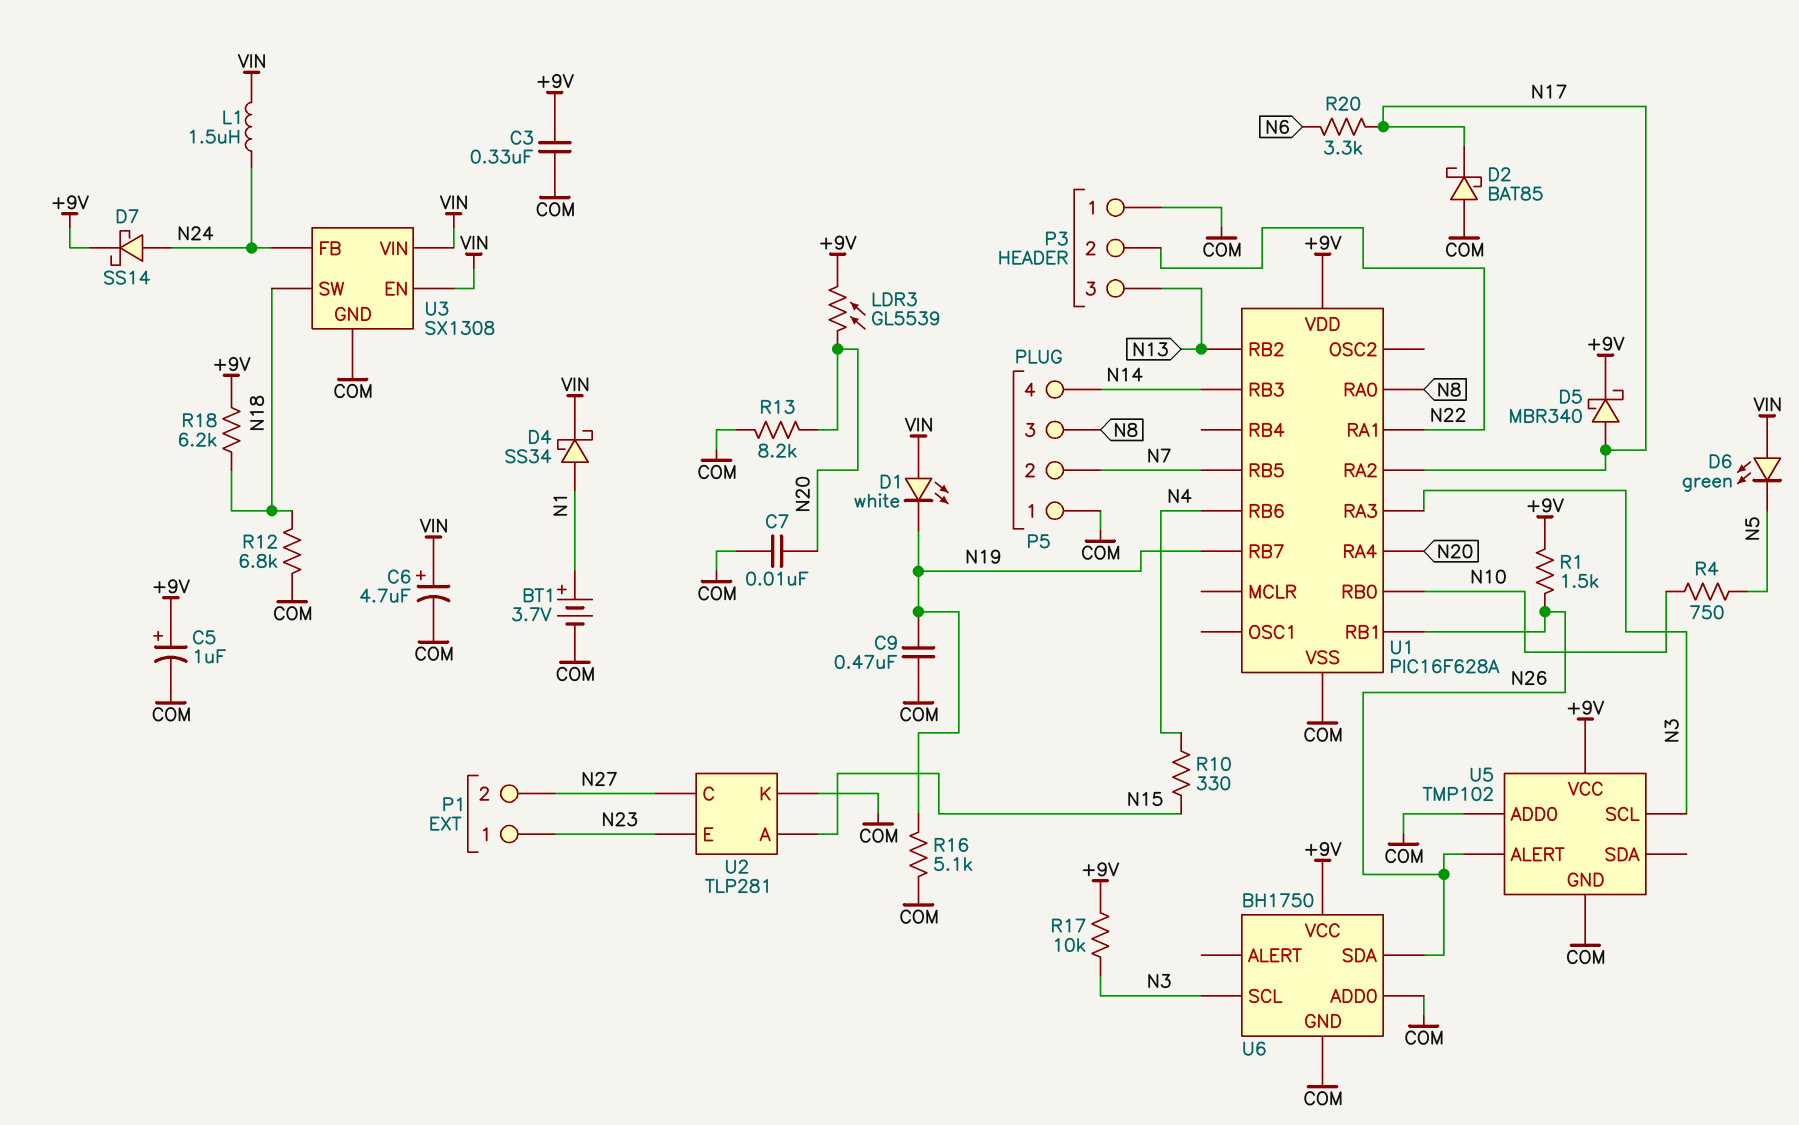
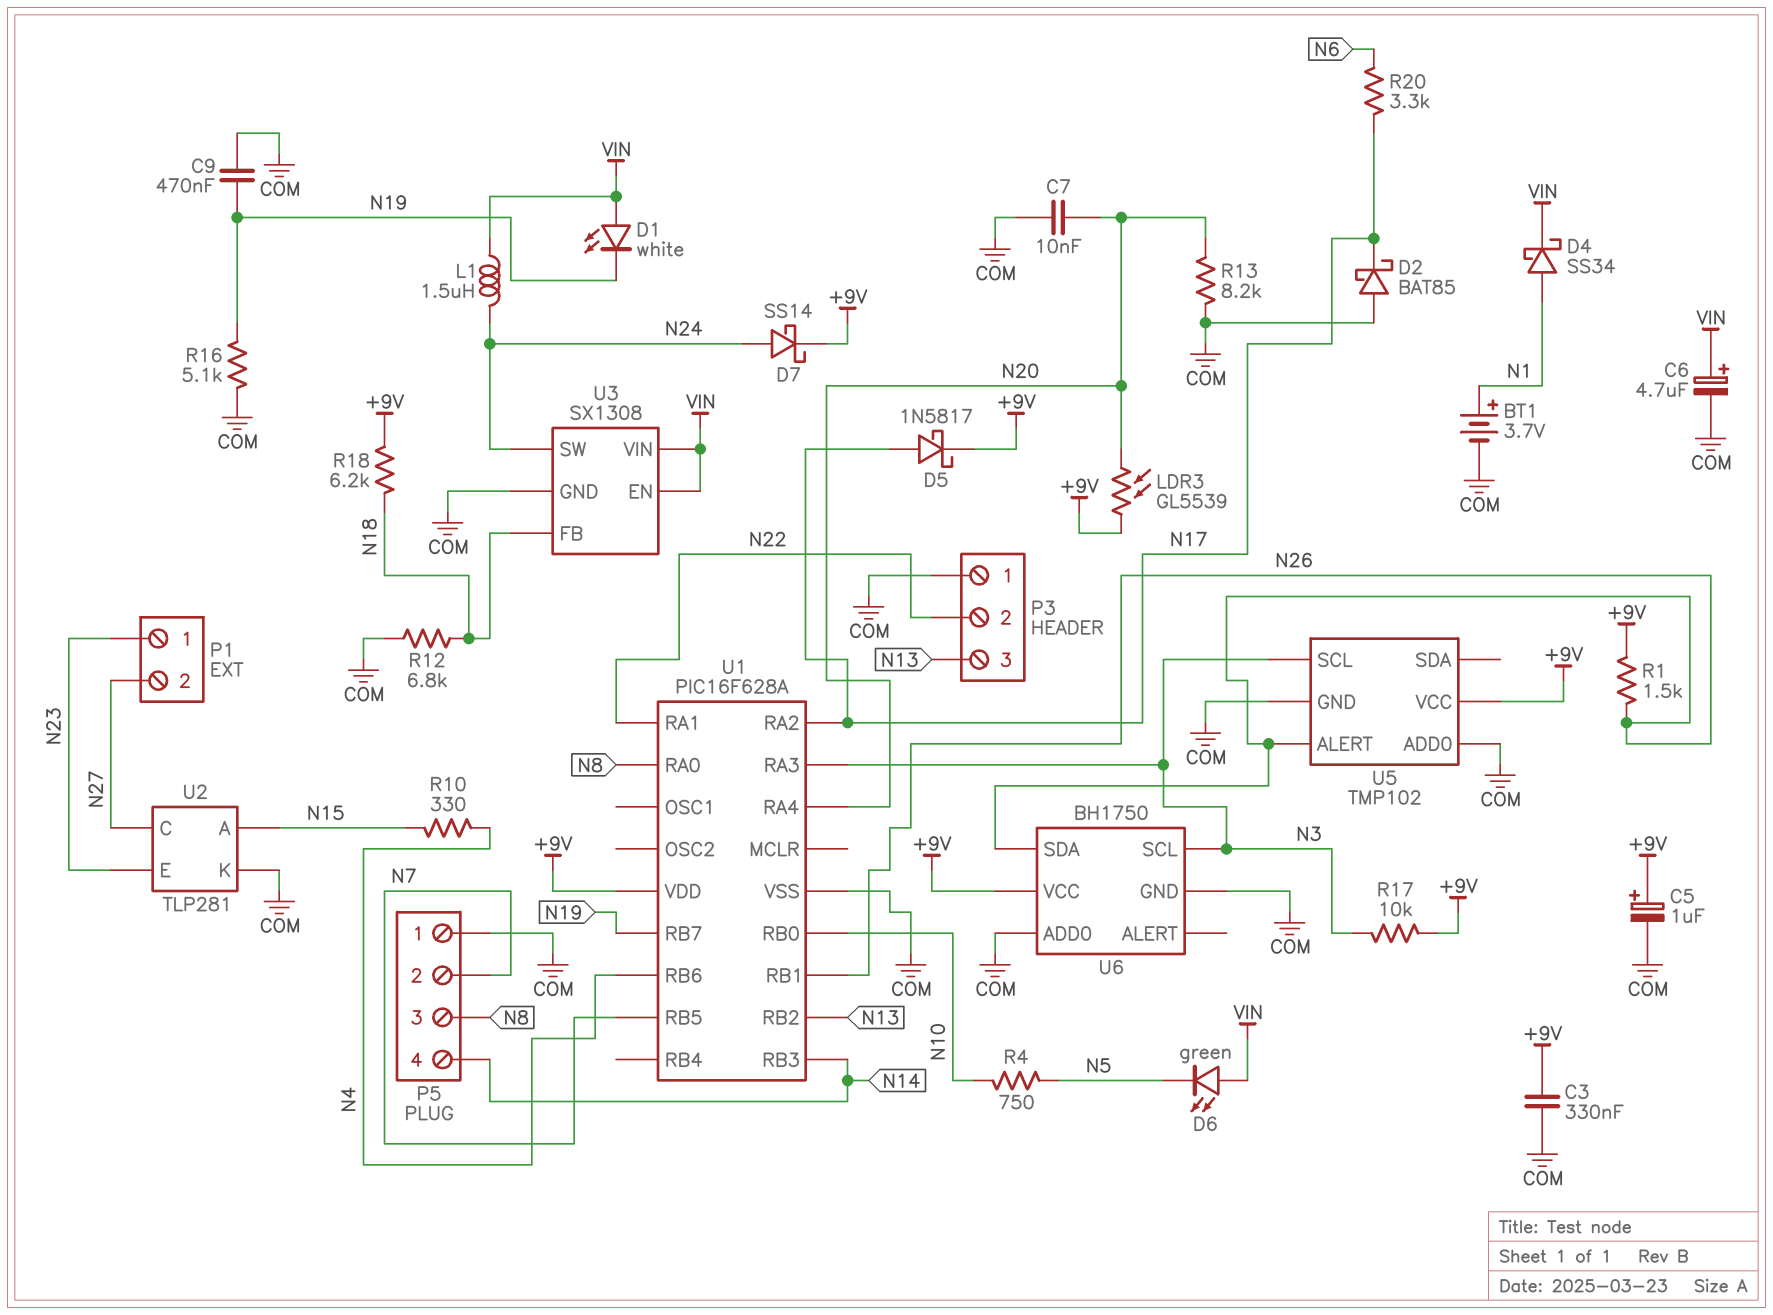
D5: schottky MBR340 (A N17, K +9V) -> schottky 1N5817 (A N17, K +9V)
U3 pin FB: N24 -> N18
U3 pin SW: N18 -> N24

